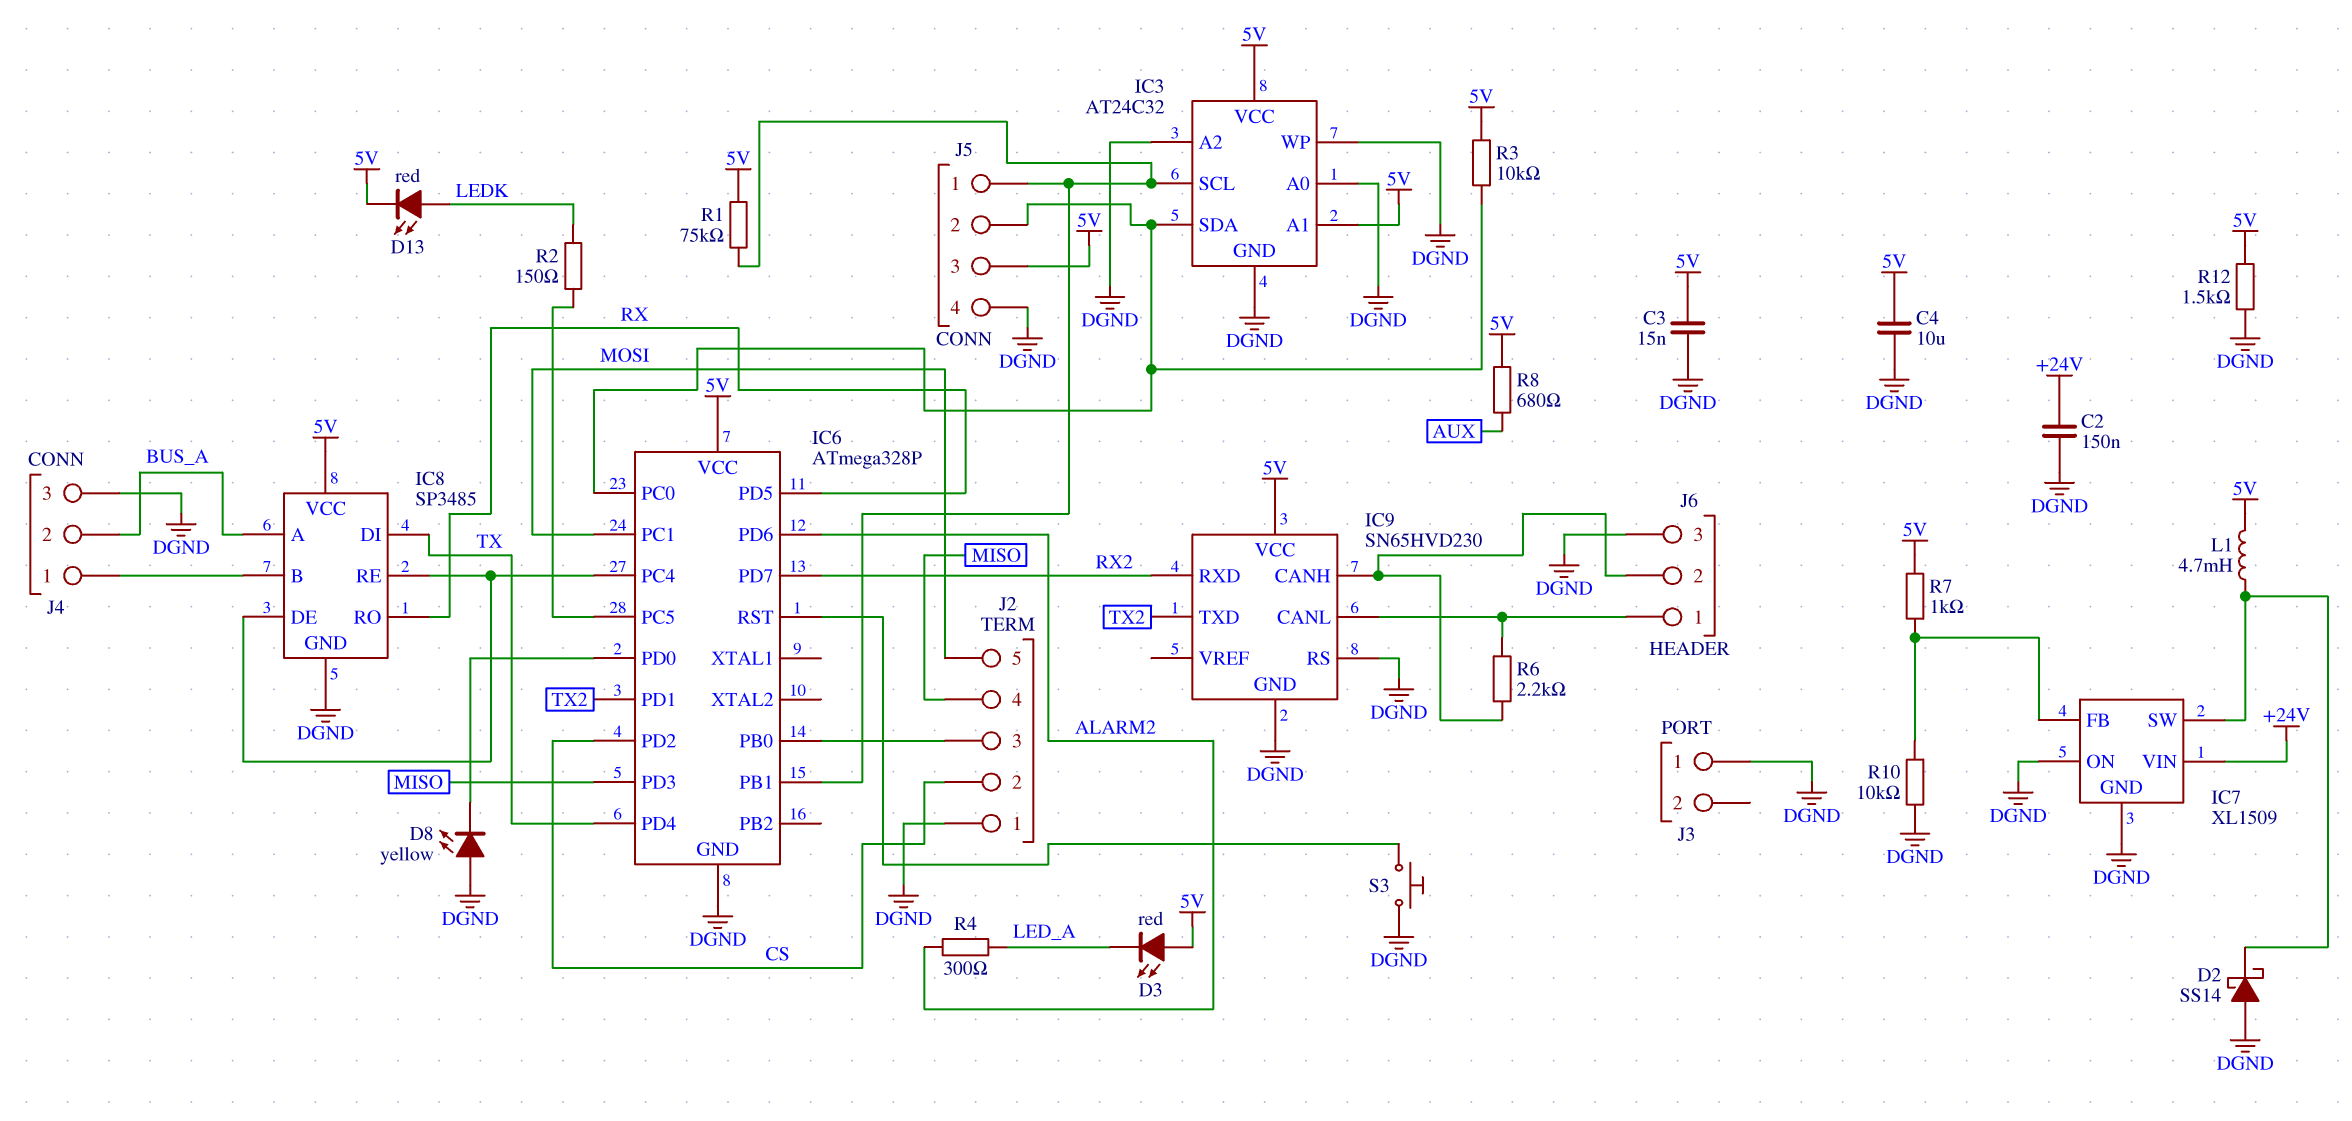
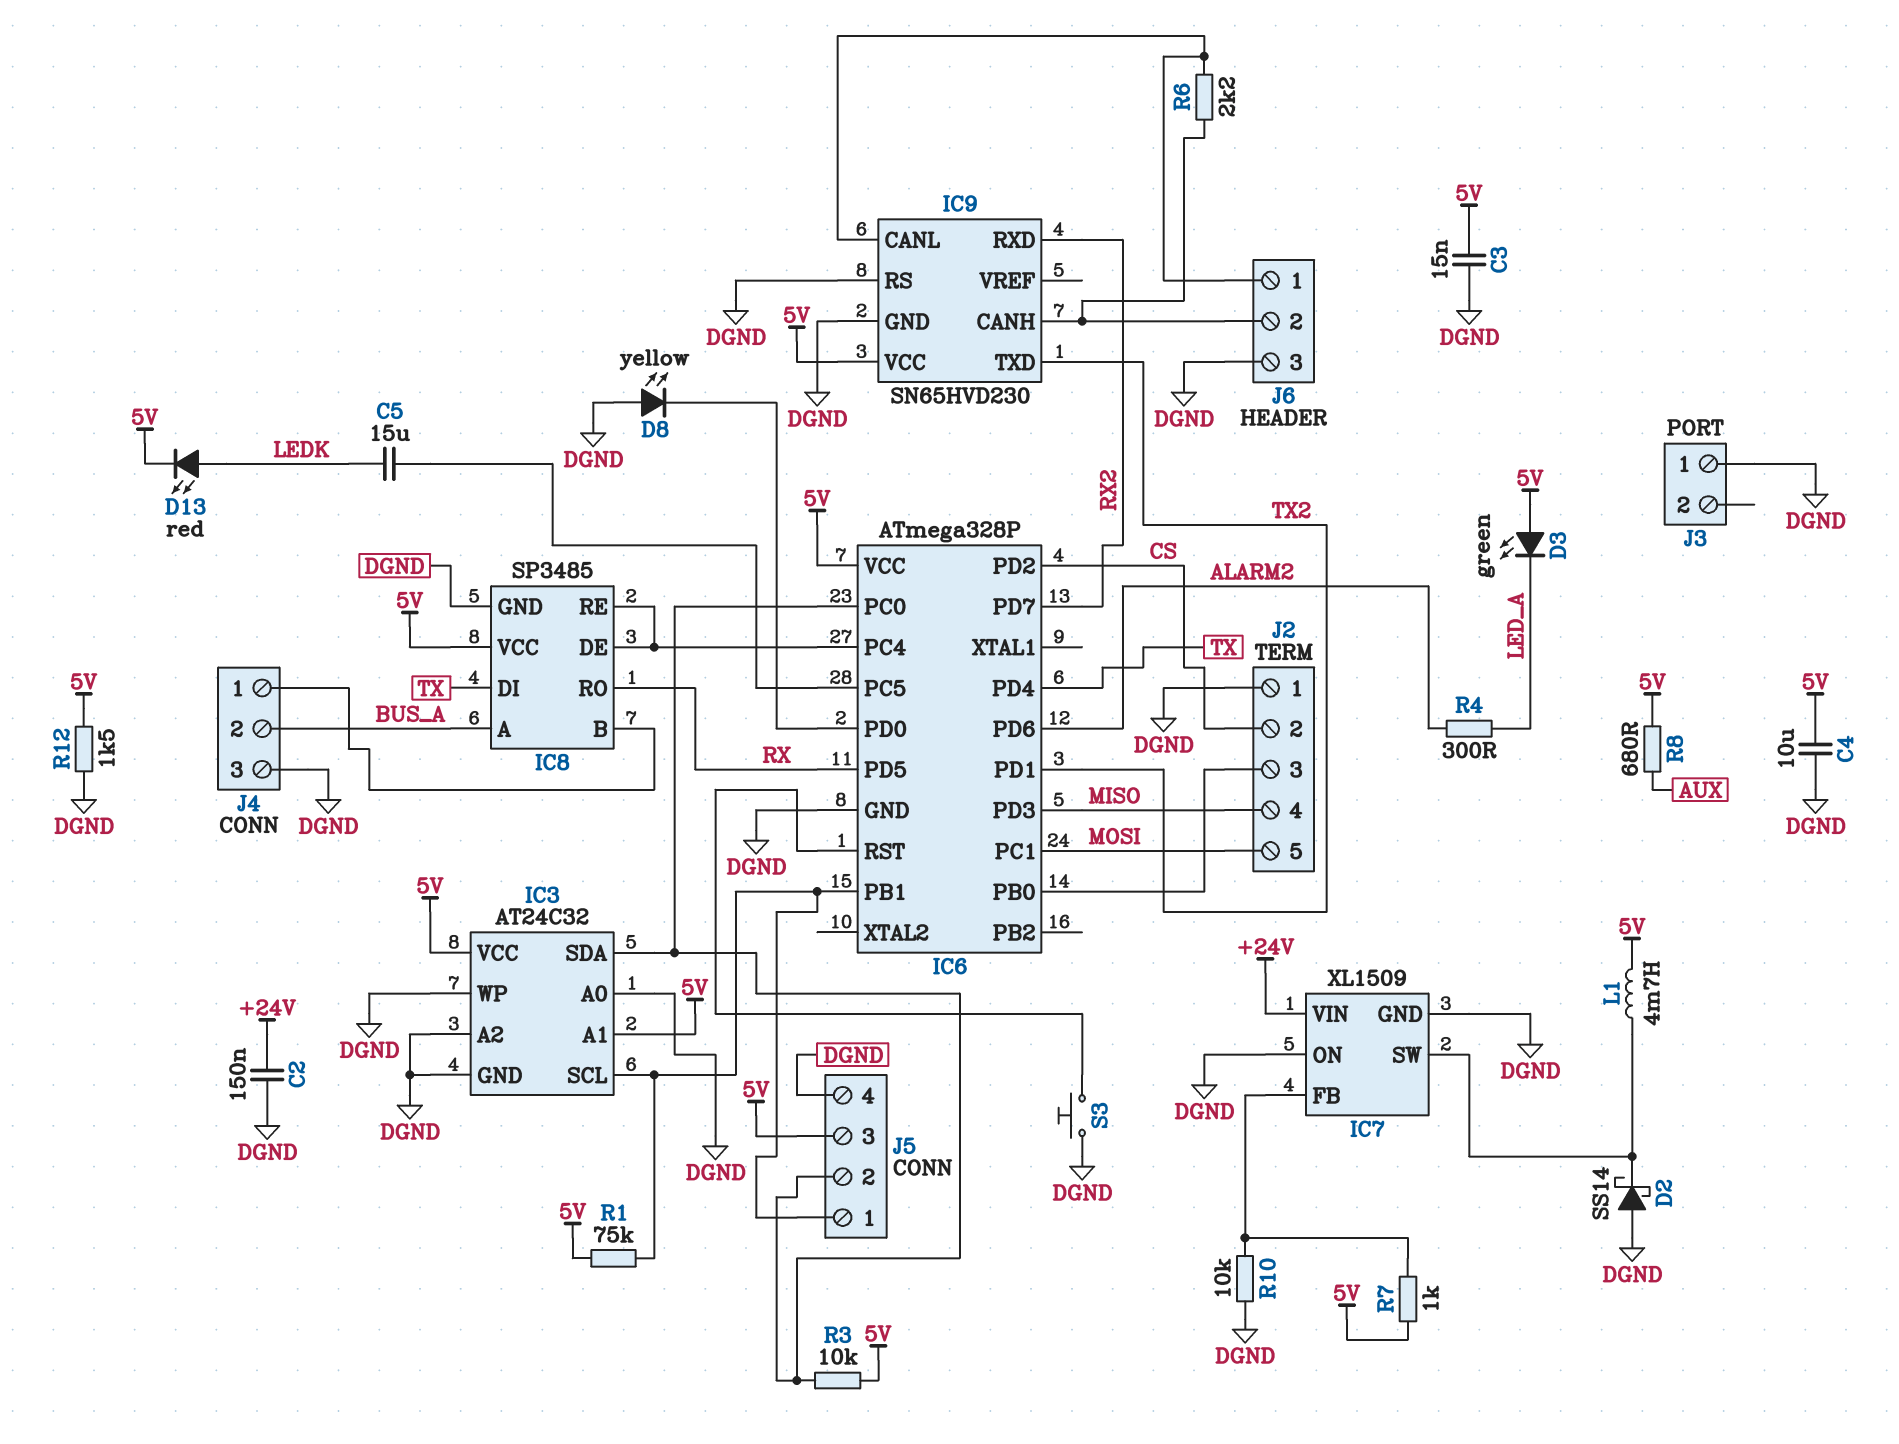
C5: none -> 15uF (IC6/PC5, LEDK)
D3: LED red (A 5V, K LED_A) -> LED green (A 5V, K LED_A)
R2: 150 (IC6/PC5, LEDK) -> none

